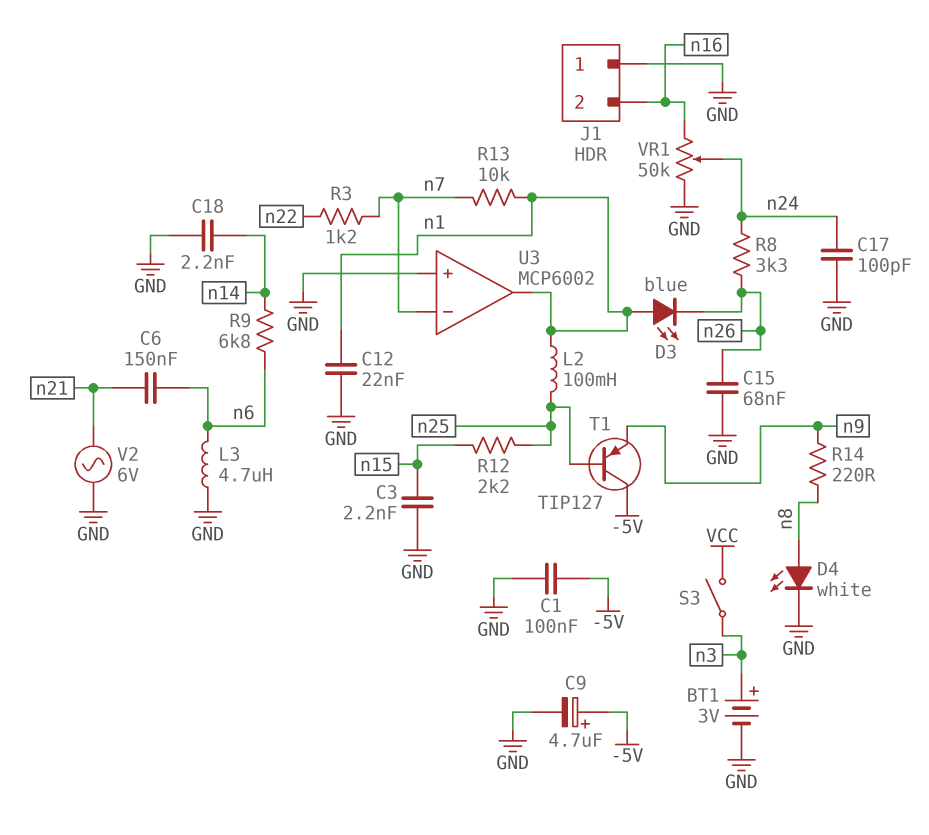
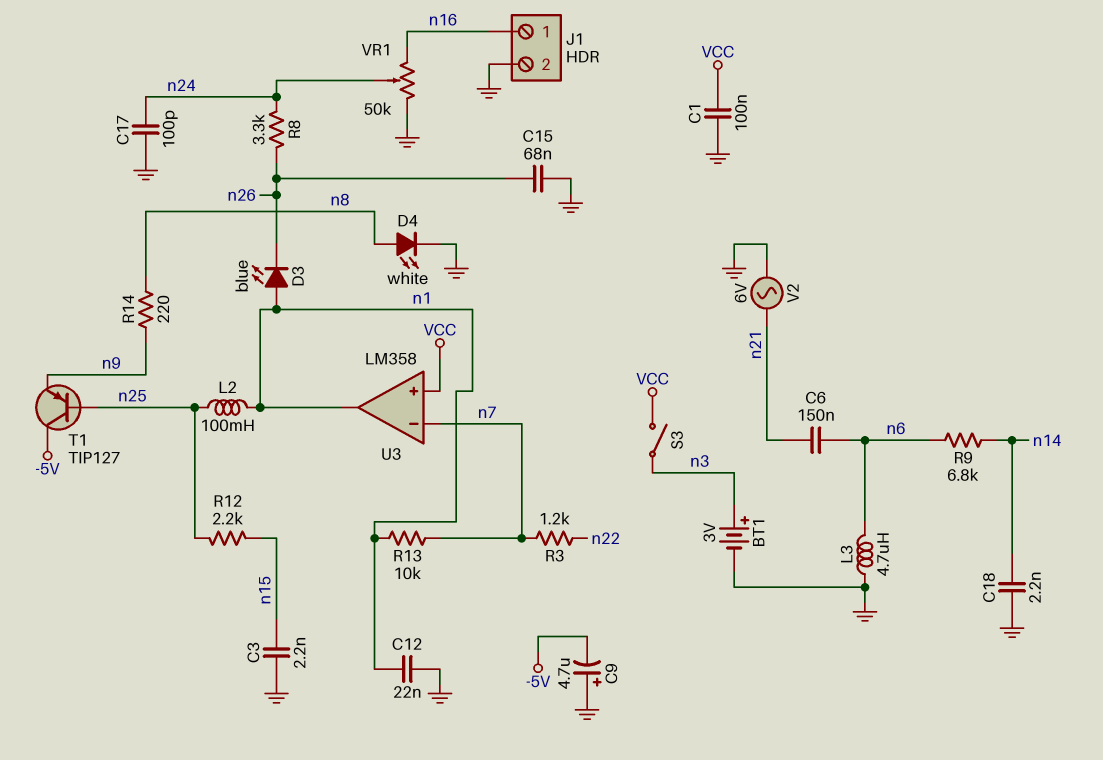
C1: 100nF (-5V, GND) -> 100nF (GND, VCC)
C9: 4.7uF (plus -5V, minus GND) -> 4.7uF (plus GND, minus -5V)
J1 pin 1: GND -> n16
J1 pin 2: n16 -> GND
U3: MCP6002 -> LM358
U3 pin in+: GND -> VCC

